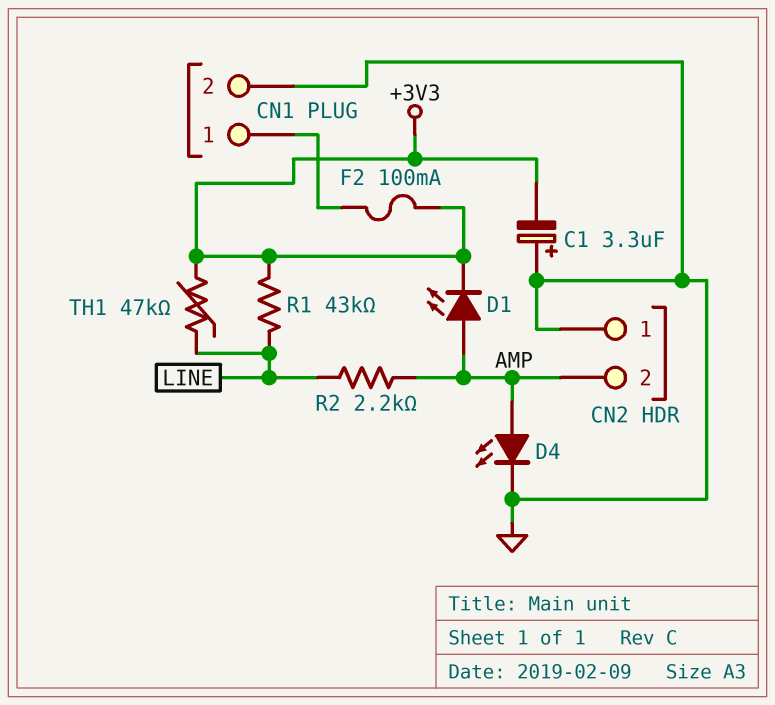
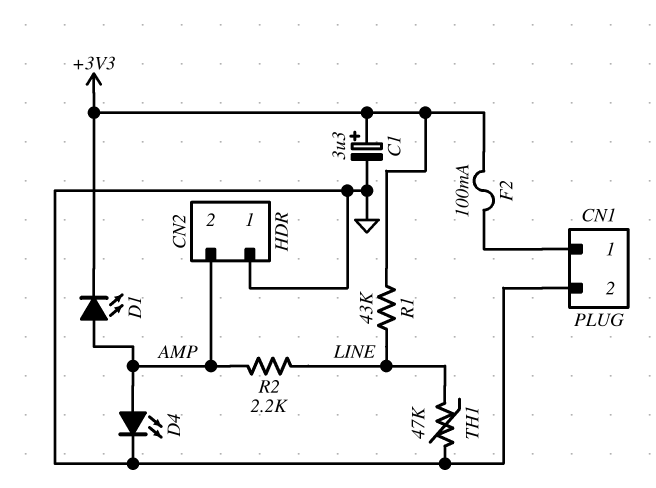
C1: 3.3uF (plus GND, minus +3V3) -> 3.3uF (plus +3V3, minus GND)
TH1: 47k (+3V3, LINE) -> 47k (GND, LINE)

